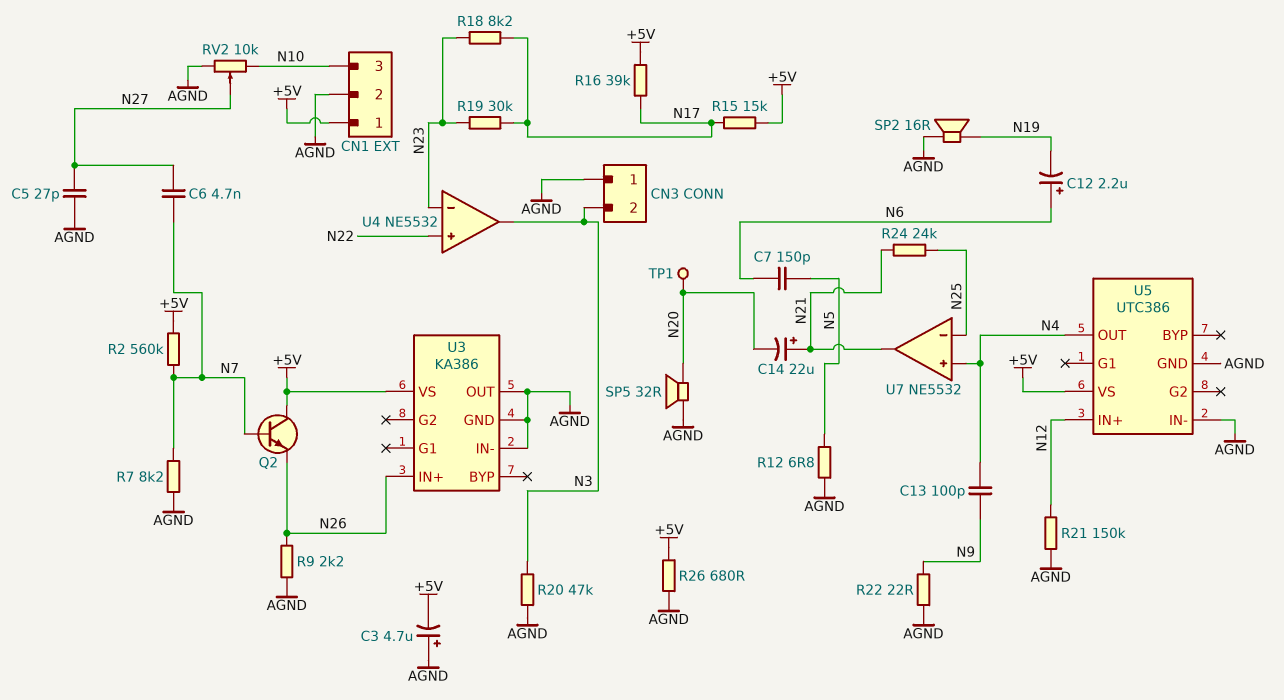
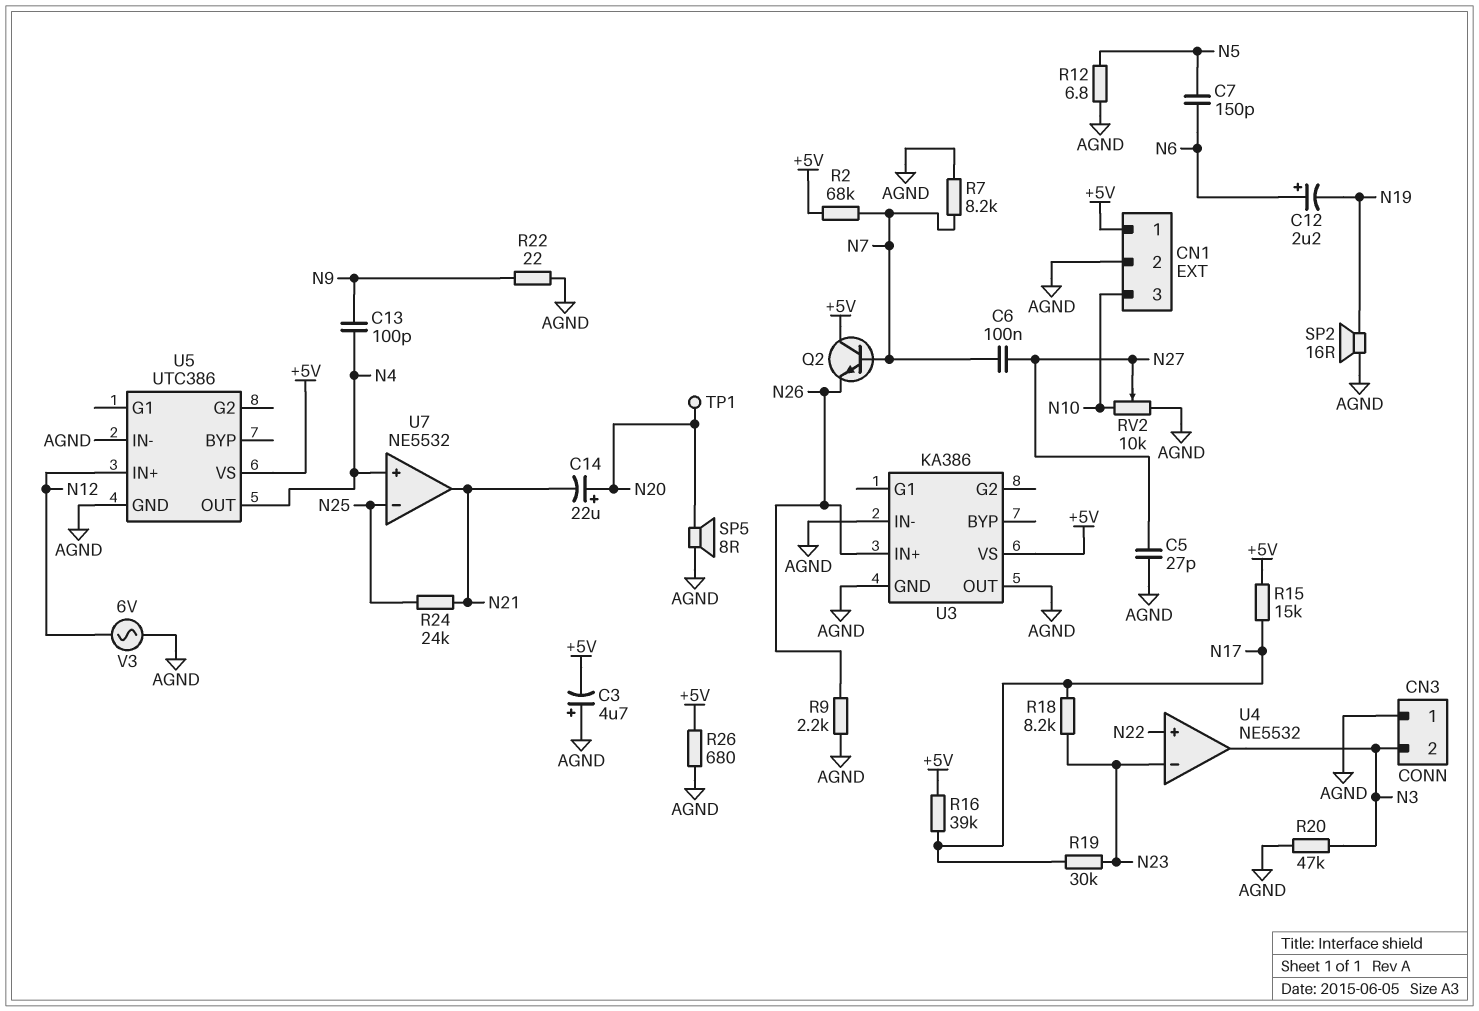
C6: 4.7nF (N7, N27) -> 100nF (N7, N27)
C14: 22uF (plus N21, minus N20) -> 22uF (plus N20, minus N21)
R2: 560k (+5V, N7) -> 68k (+5V, N7)
R21: 150k (AGND, N12) -> none
SP5: speaker 32R (AGND, N20) -> speaker 8R (AGND, N20)
V3: none -> AC 6V (AGND, N12)

